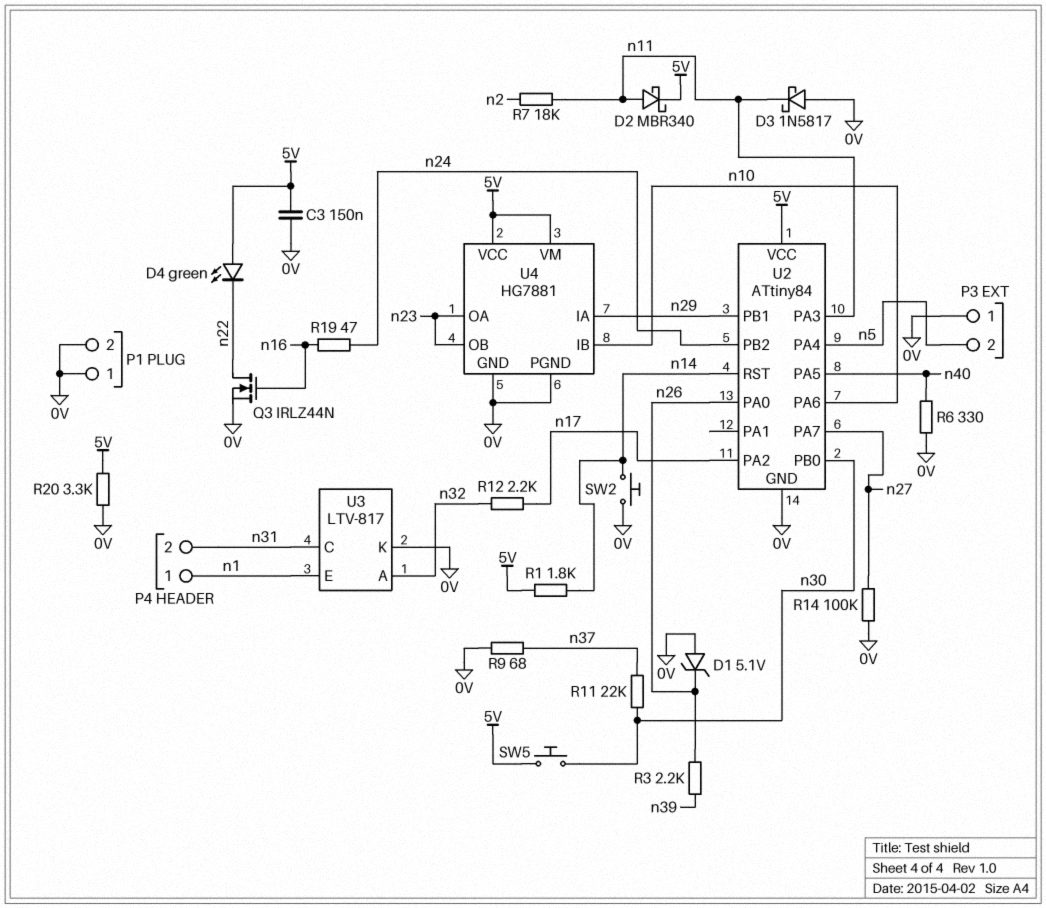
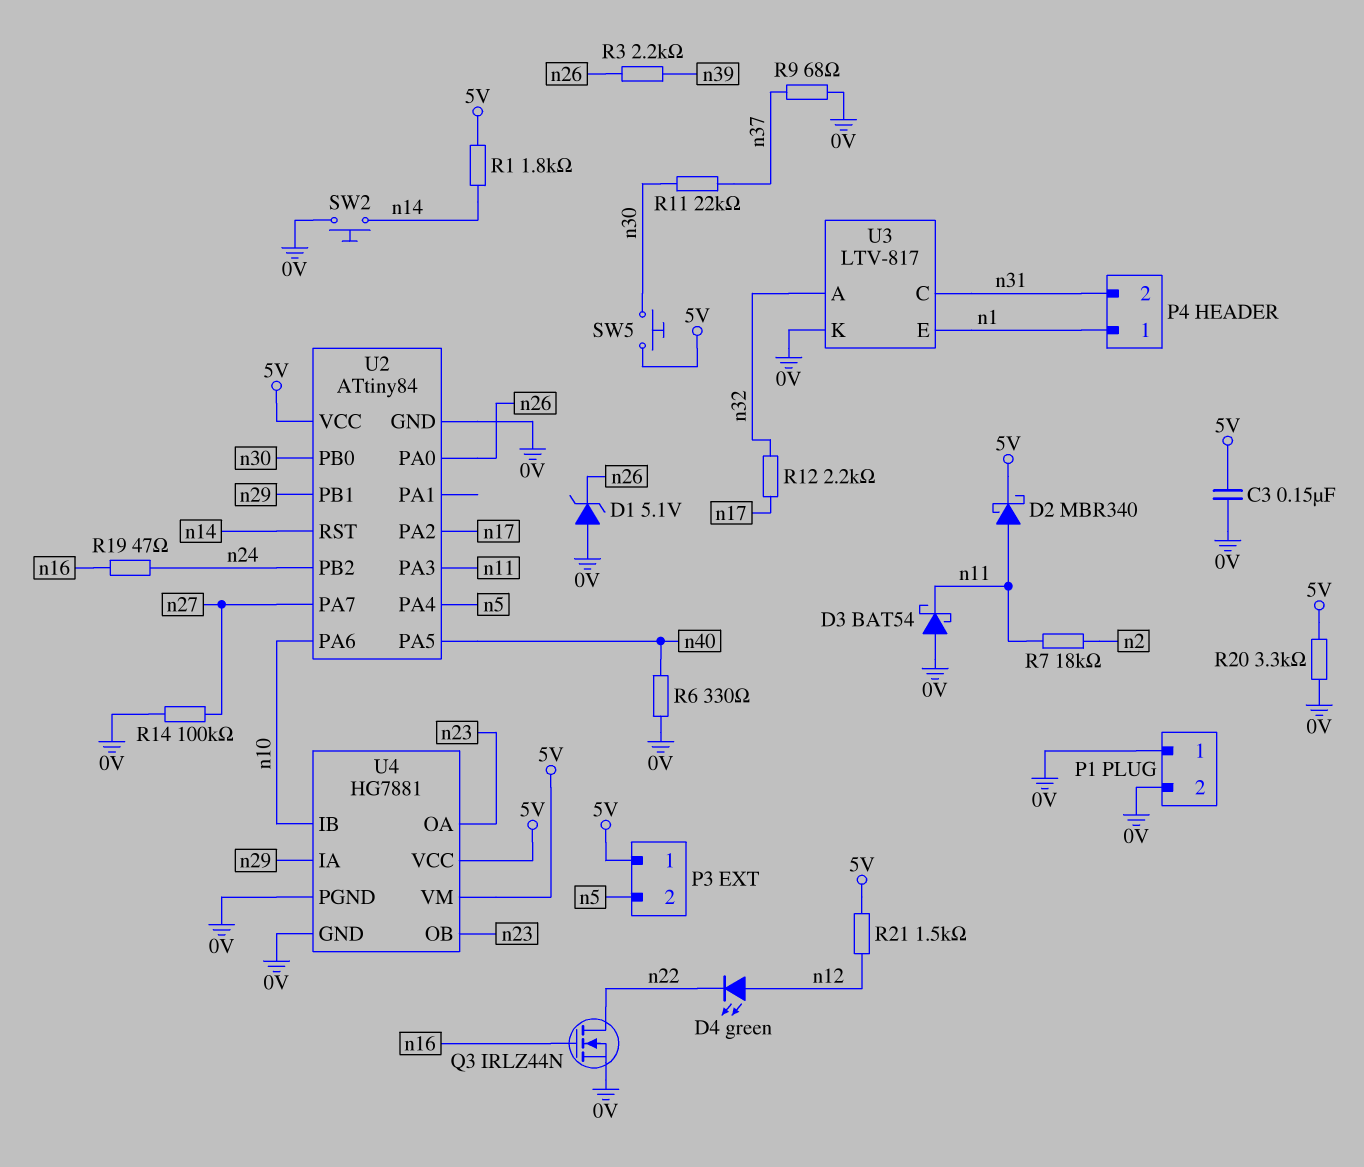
D3: schottky 1N5817 (A 0V, K n11) -> schottky BAT54 (A 0V, K n11)
D4: LED green (A 5V, K n22) -> LED green (A n12, K n22)
P3 pin 1: 0V -> 5V
R21: none -> 1.5k (5V, n12)

